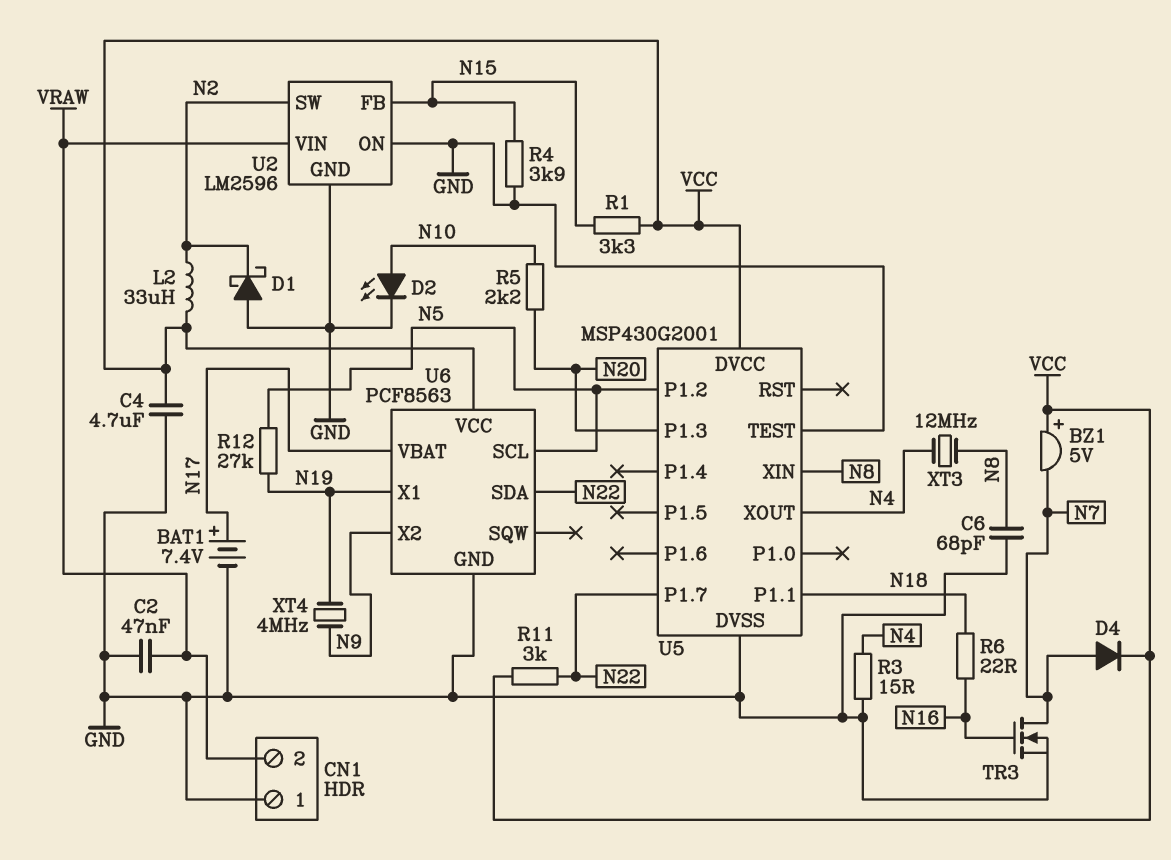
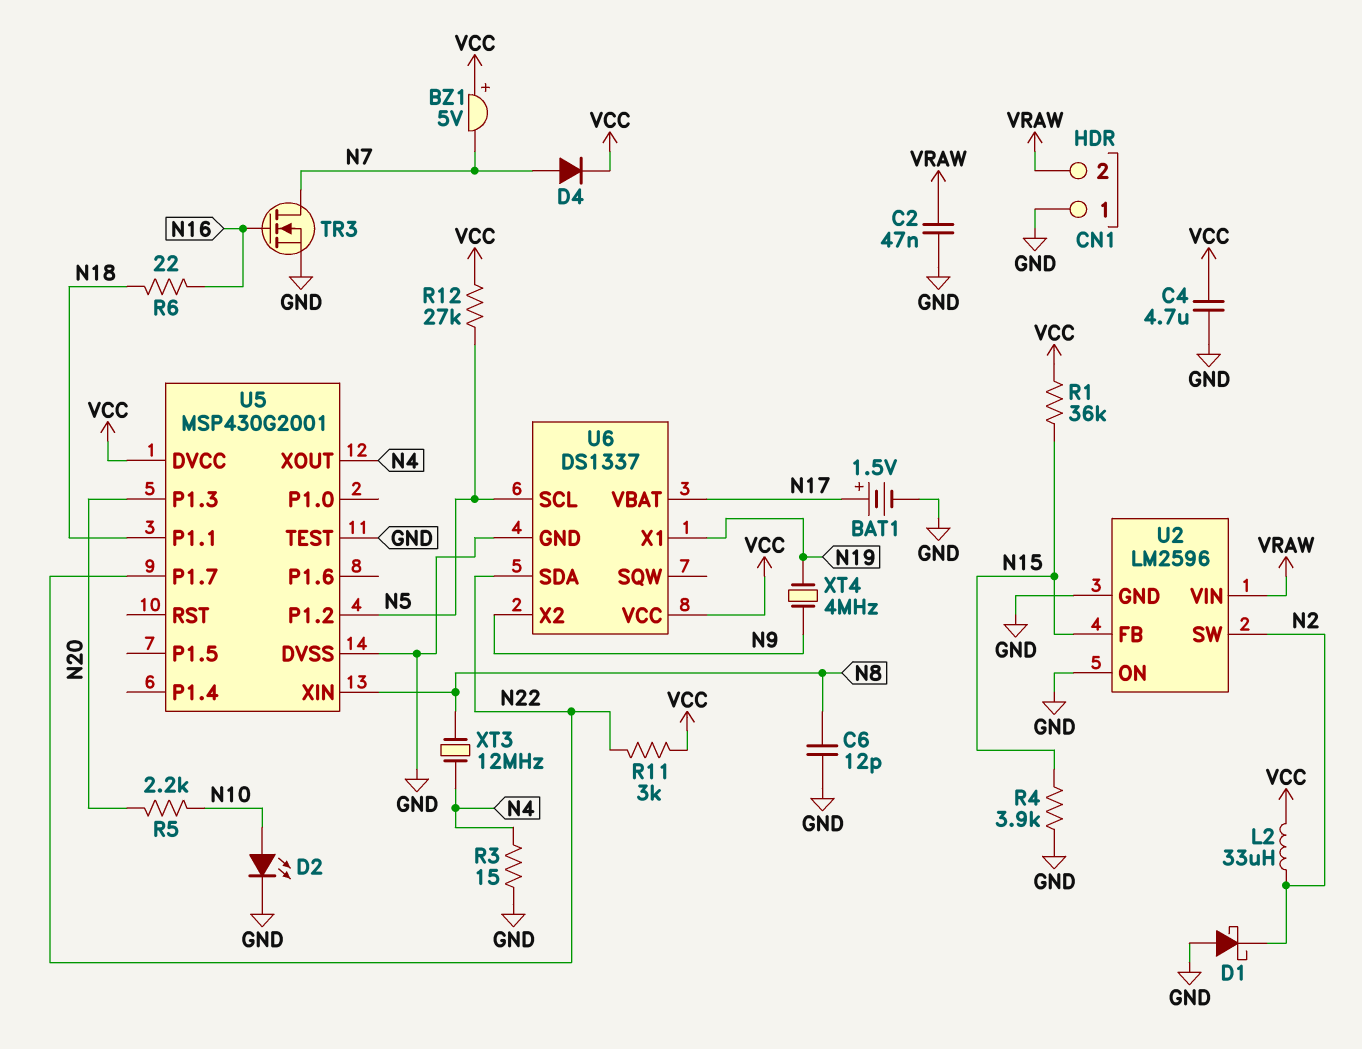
BAT1: 7.4V (plus N17, minus GND) -> 1.5V (plus N17, minus GND)
C6: 68pF (GND, N8) -> 12pF (GND, N8)
R1: 3.3k (N15, VCC) -> 36k (N15, VCC)
R12: 27k (N5, N19) -> 27k (N5, VCC)
U6: PCF8563 -> DS1337

